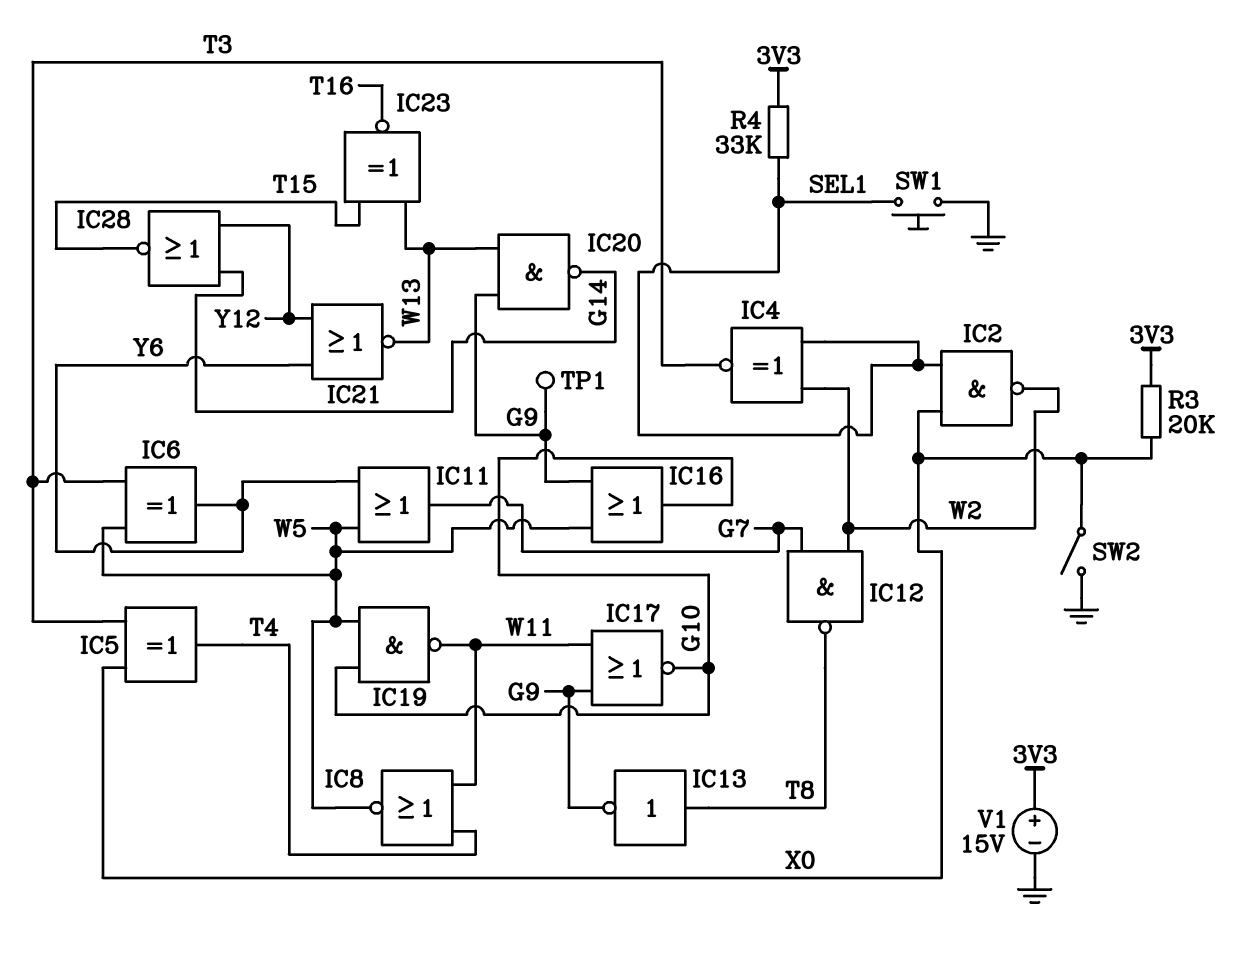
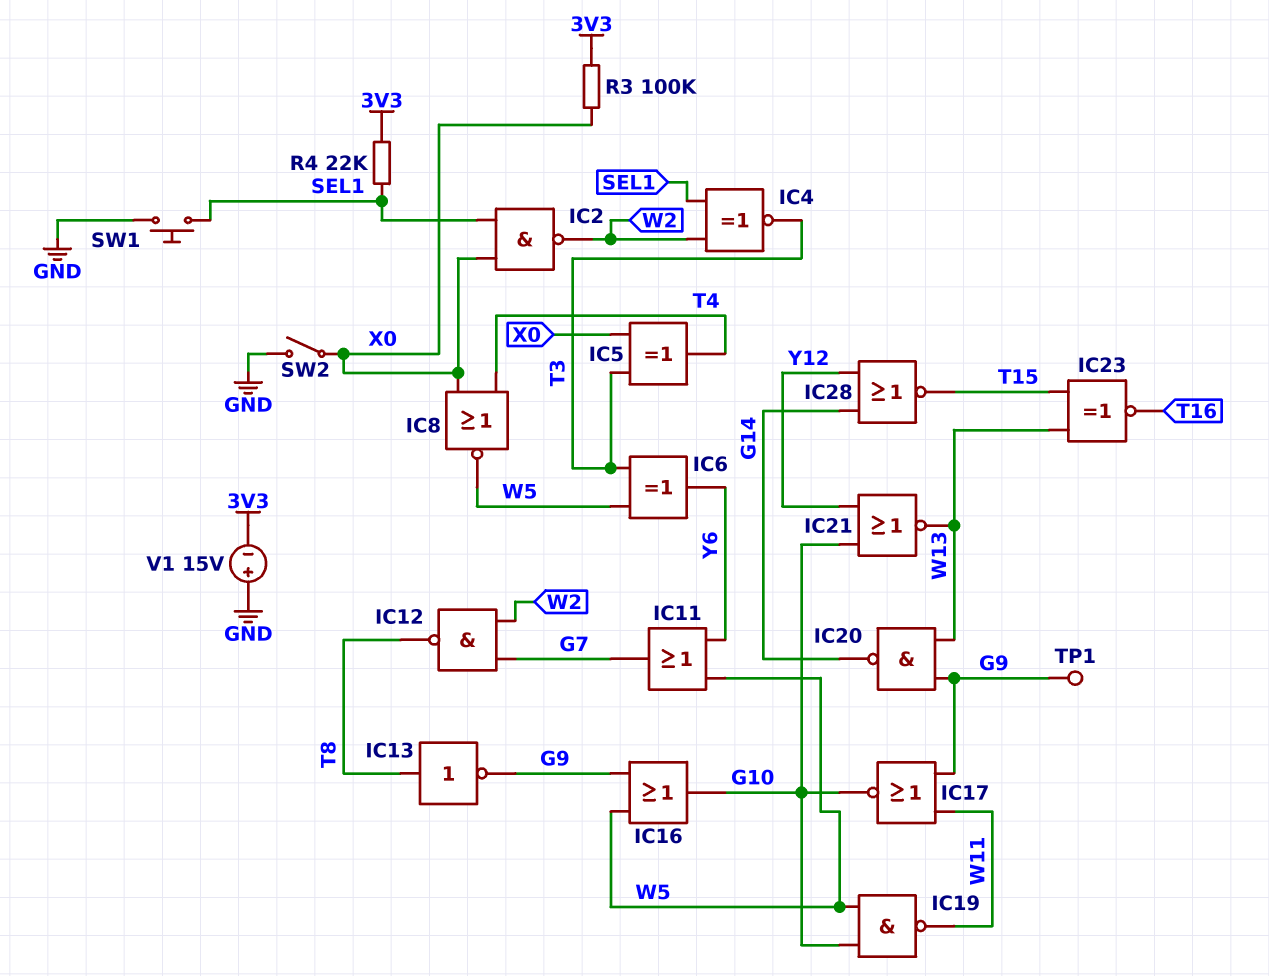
IC8: NOR (in T4, in W11, out W5) -> NOR (in T4, in X0, out W5)
IC21: NOR (in Y6, in Y12, out W13) -> NOR (in G10, in Y12, out W13)
R3: 20k (3V3, X0) -> 100k (3V3, X0)
R4: 33k (3V3, SEL1) -> 22k (3V3, SEL1)
V1: 15V (plus 3V3, minus GND) -> 15V (plus GND, minus 3V3)

